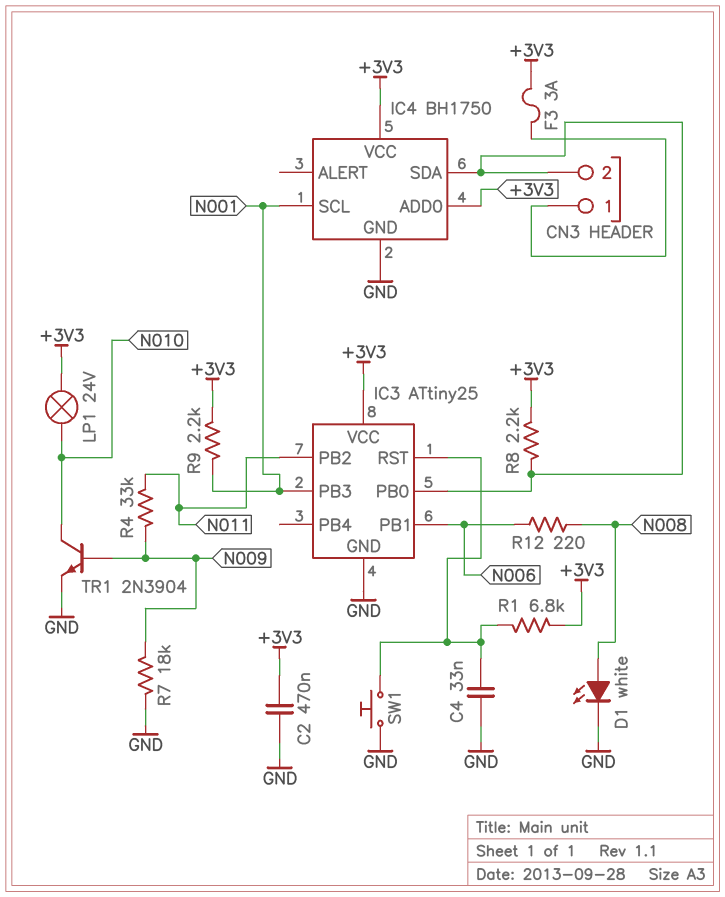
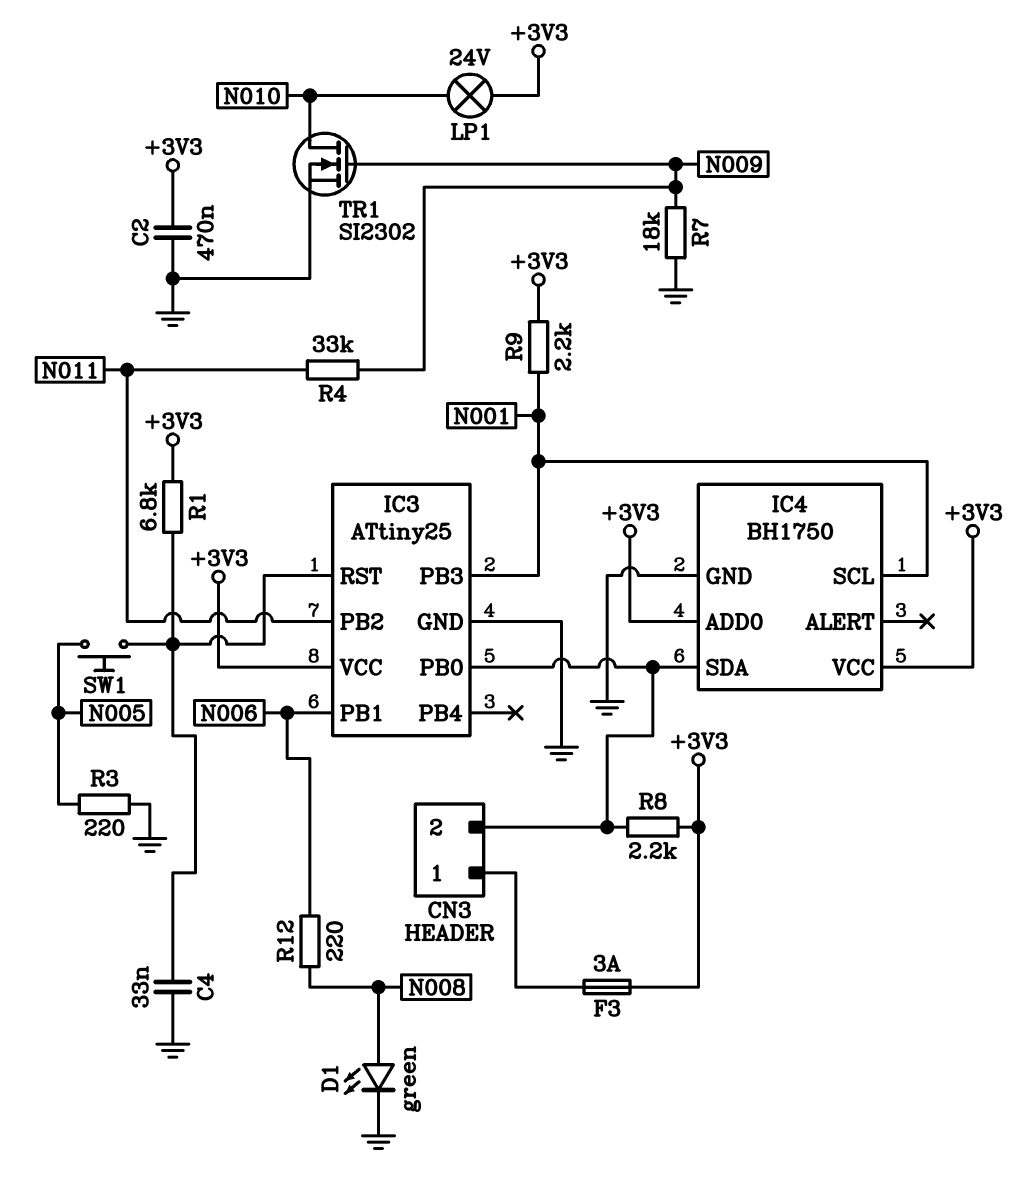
D1: LED white (A N008, K GND) -> LED green (A N008, K GND)
R3: none -> 220 (GND, N005)
SW1: button (GND, IC3/RST) -> button (IC3/RST, N005)
TR1: NPN 2N3904 (B N009, C N010, E GND) -> NMOS SI2302 (G N009, D N010, S GND)

